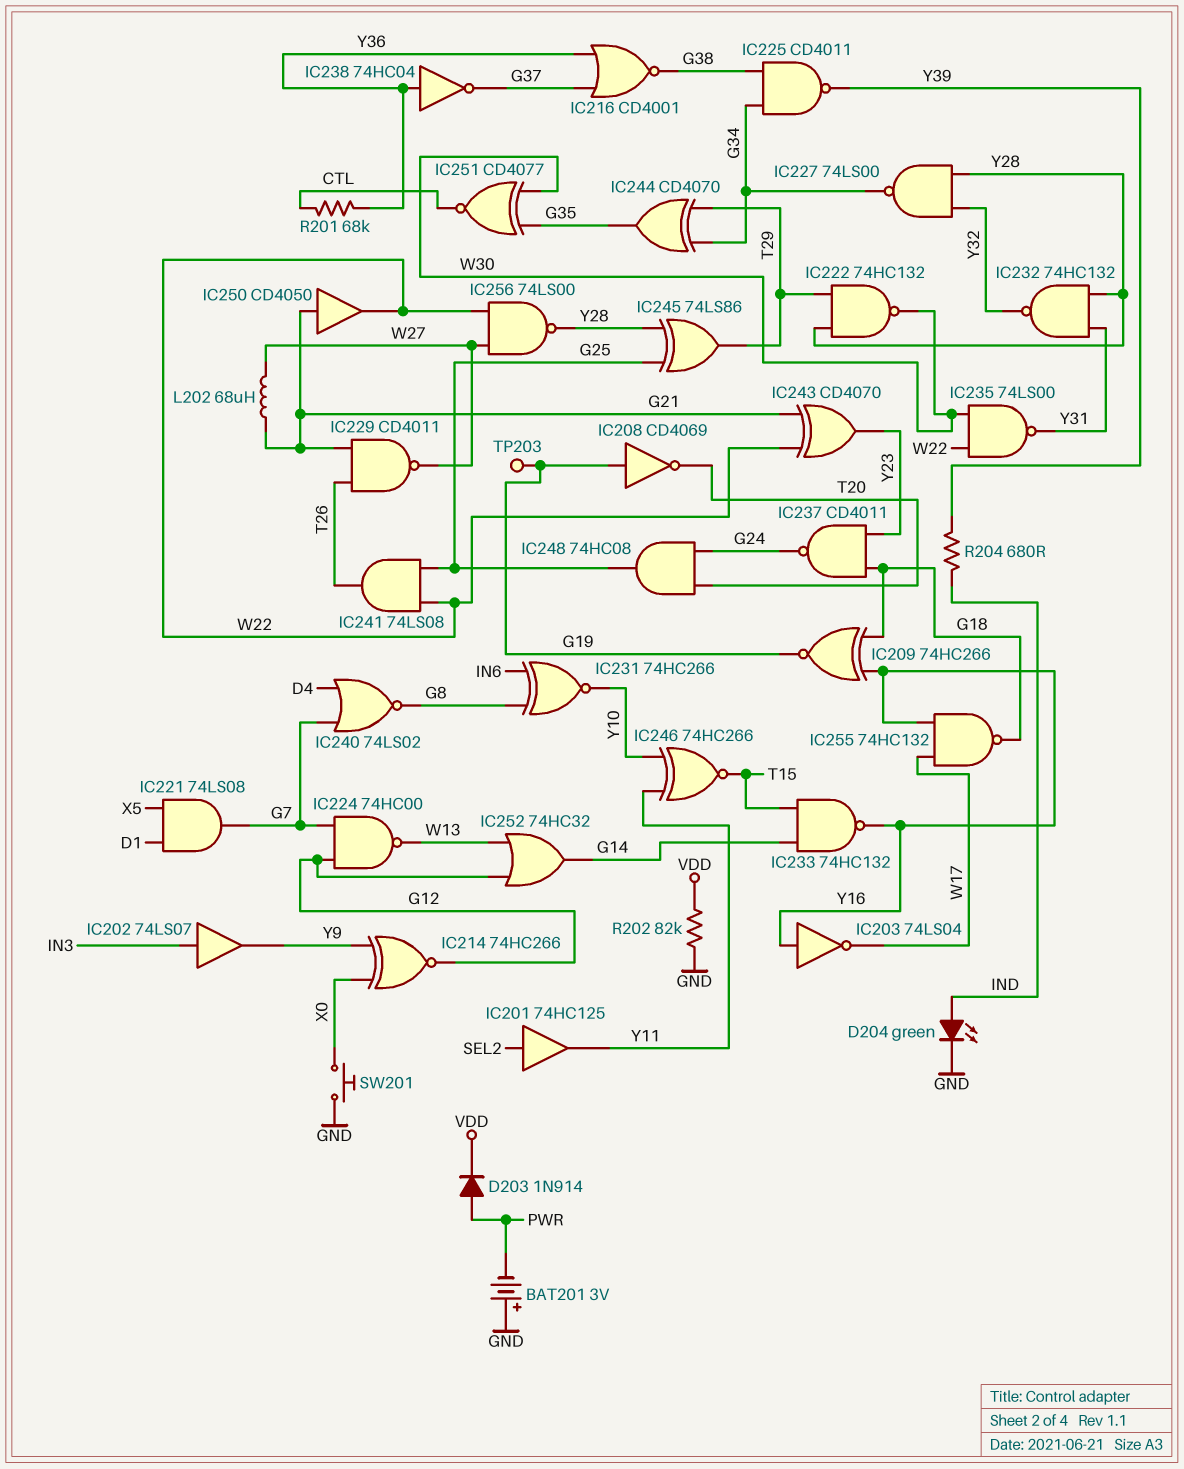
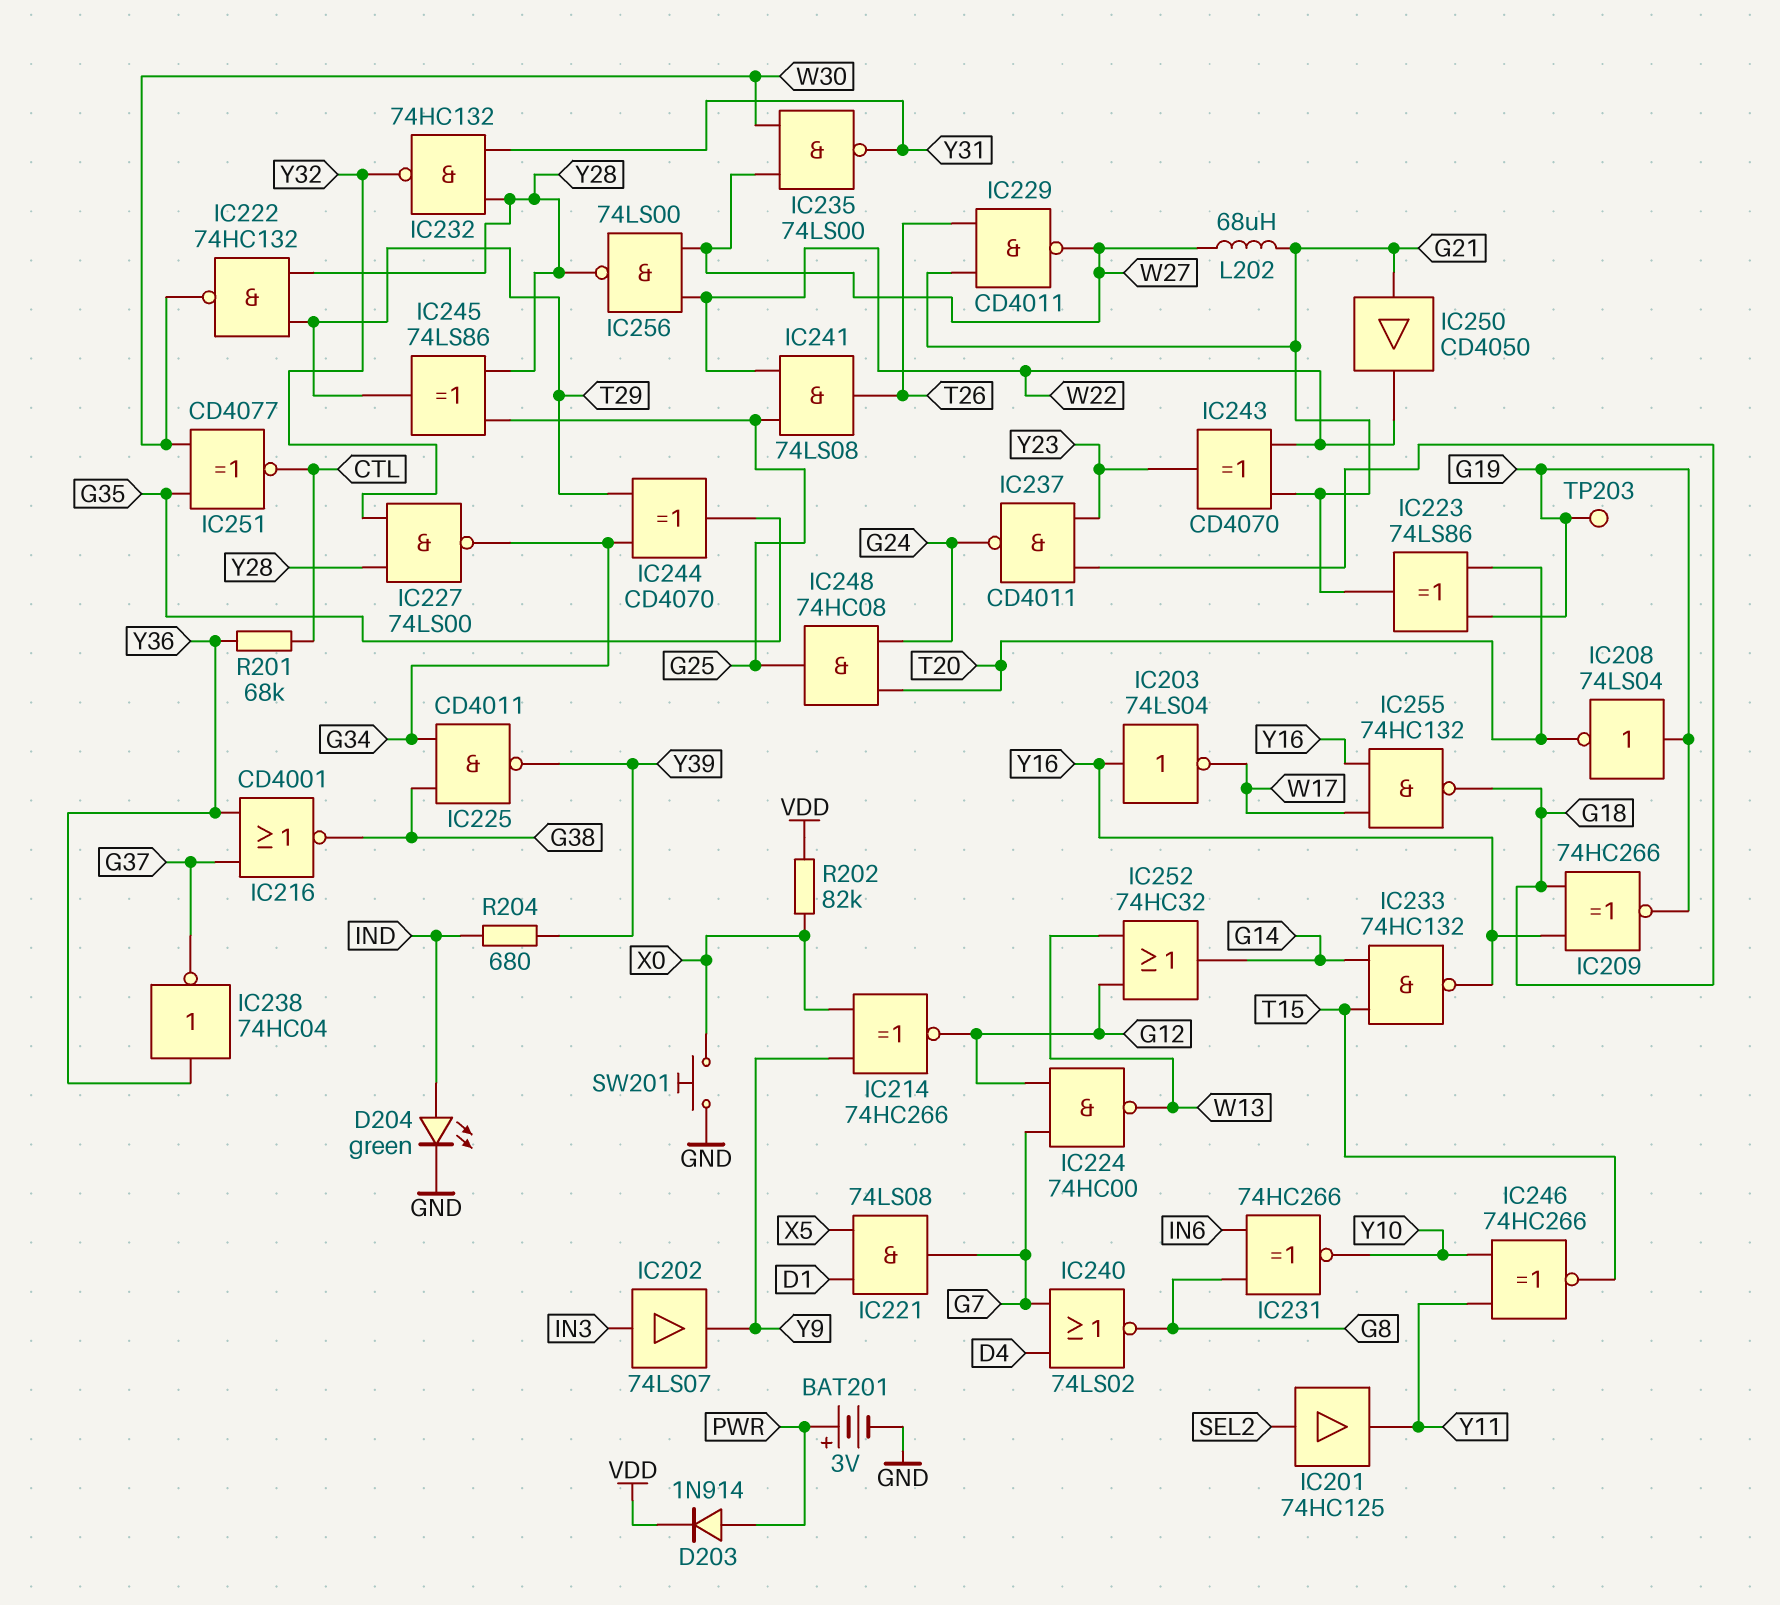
BAT201: 3V (plus GND, minus PWR) -> 3V (plus PWR, minus GND)
IC208: NOT CD4069 (in G19, out T20) -> NOT 74LS04 (in G19, out T20)
IC223: none -> XOR 74LS86 (in G19, in T20, out G21)
IC235: NAND 74LS00 (in W22, in W30, out Y31) -> NAND 74LS00 (in W27, in W30, out Y31)
R202: 82k (GND, VDD) -> 82k (VDD, X0)

